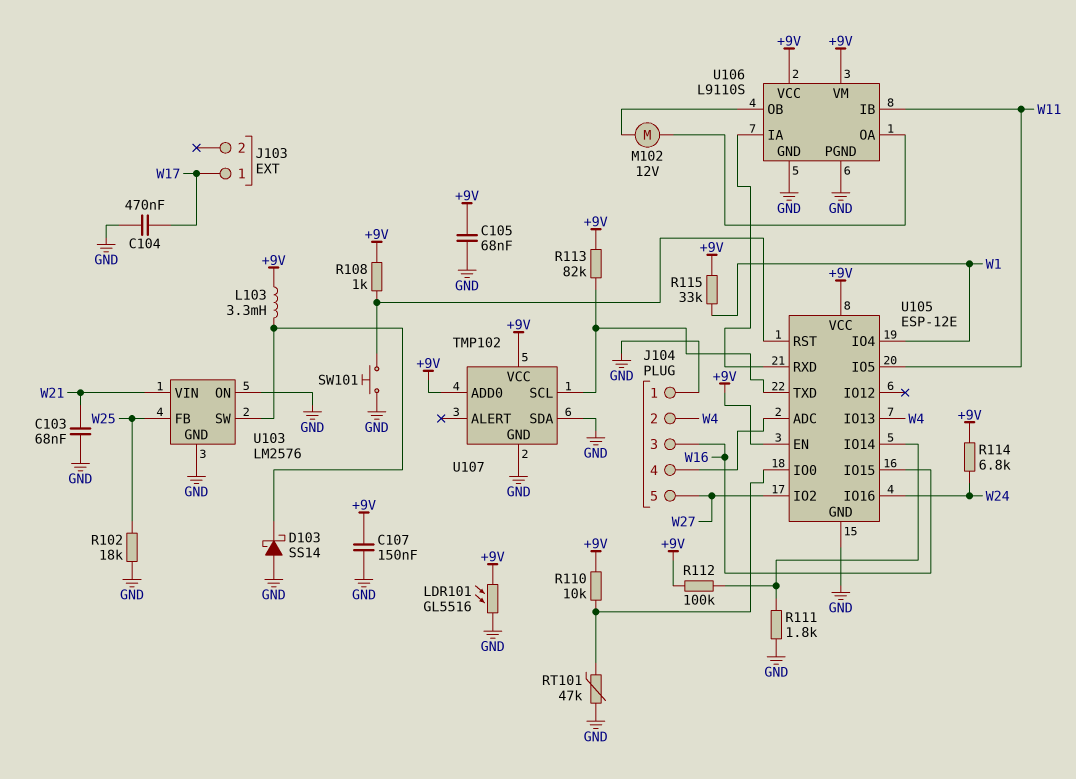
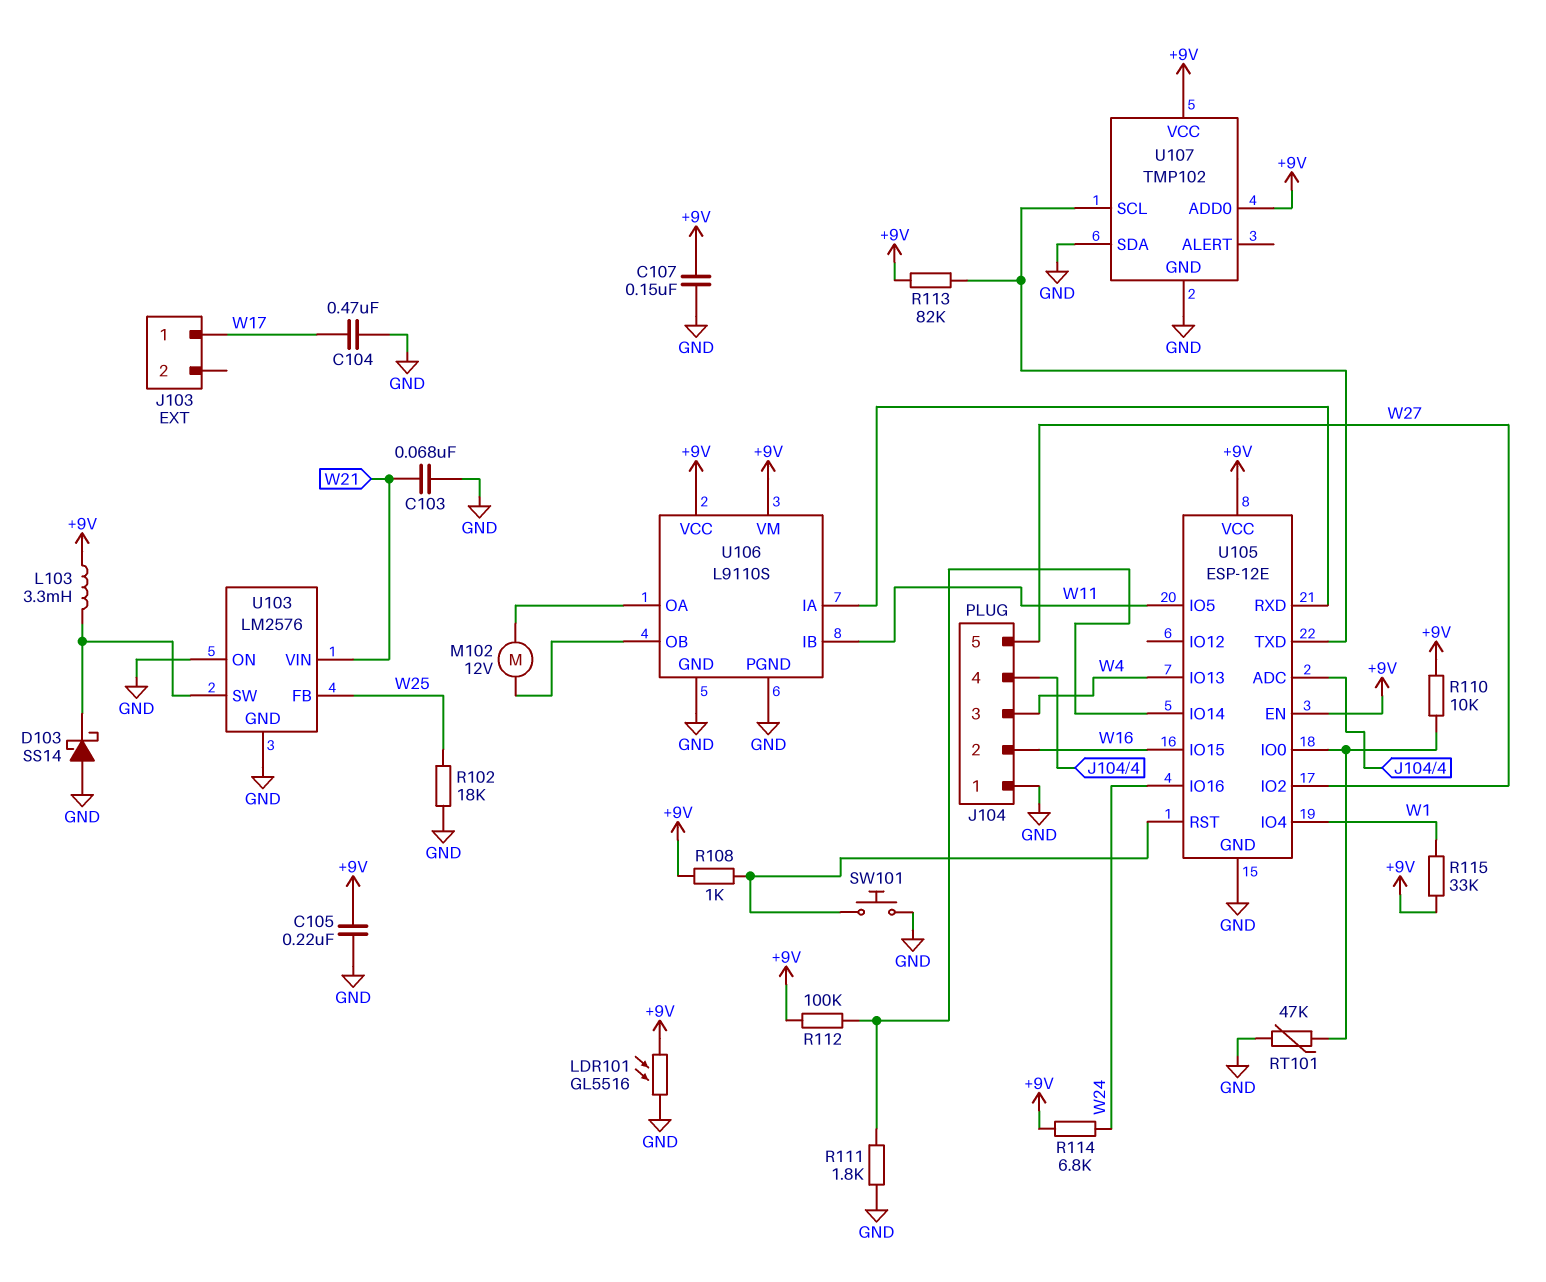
C105: 68nF (+9V, GND) -> 220nF (+9V, GND)
J104 pin 2: W4 -> W16
J104 pin 3: W16 -> W4

